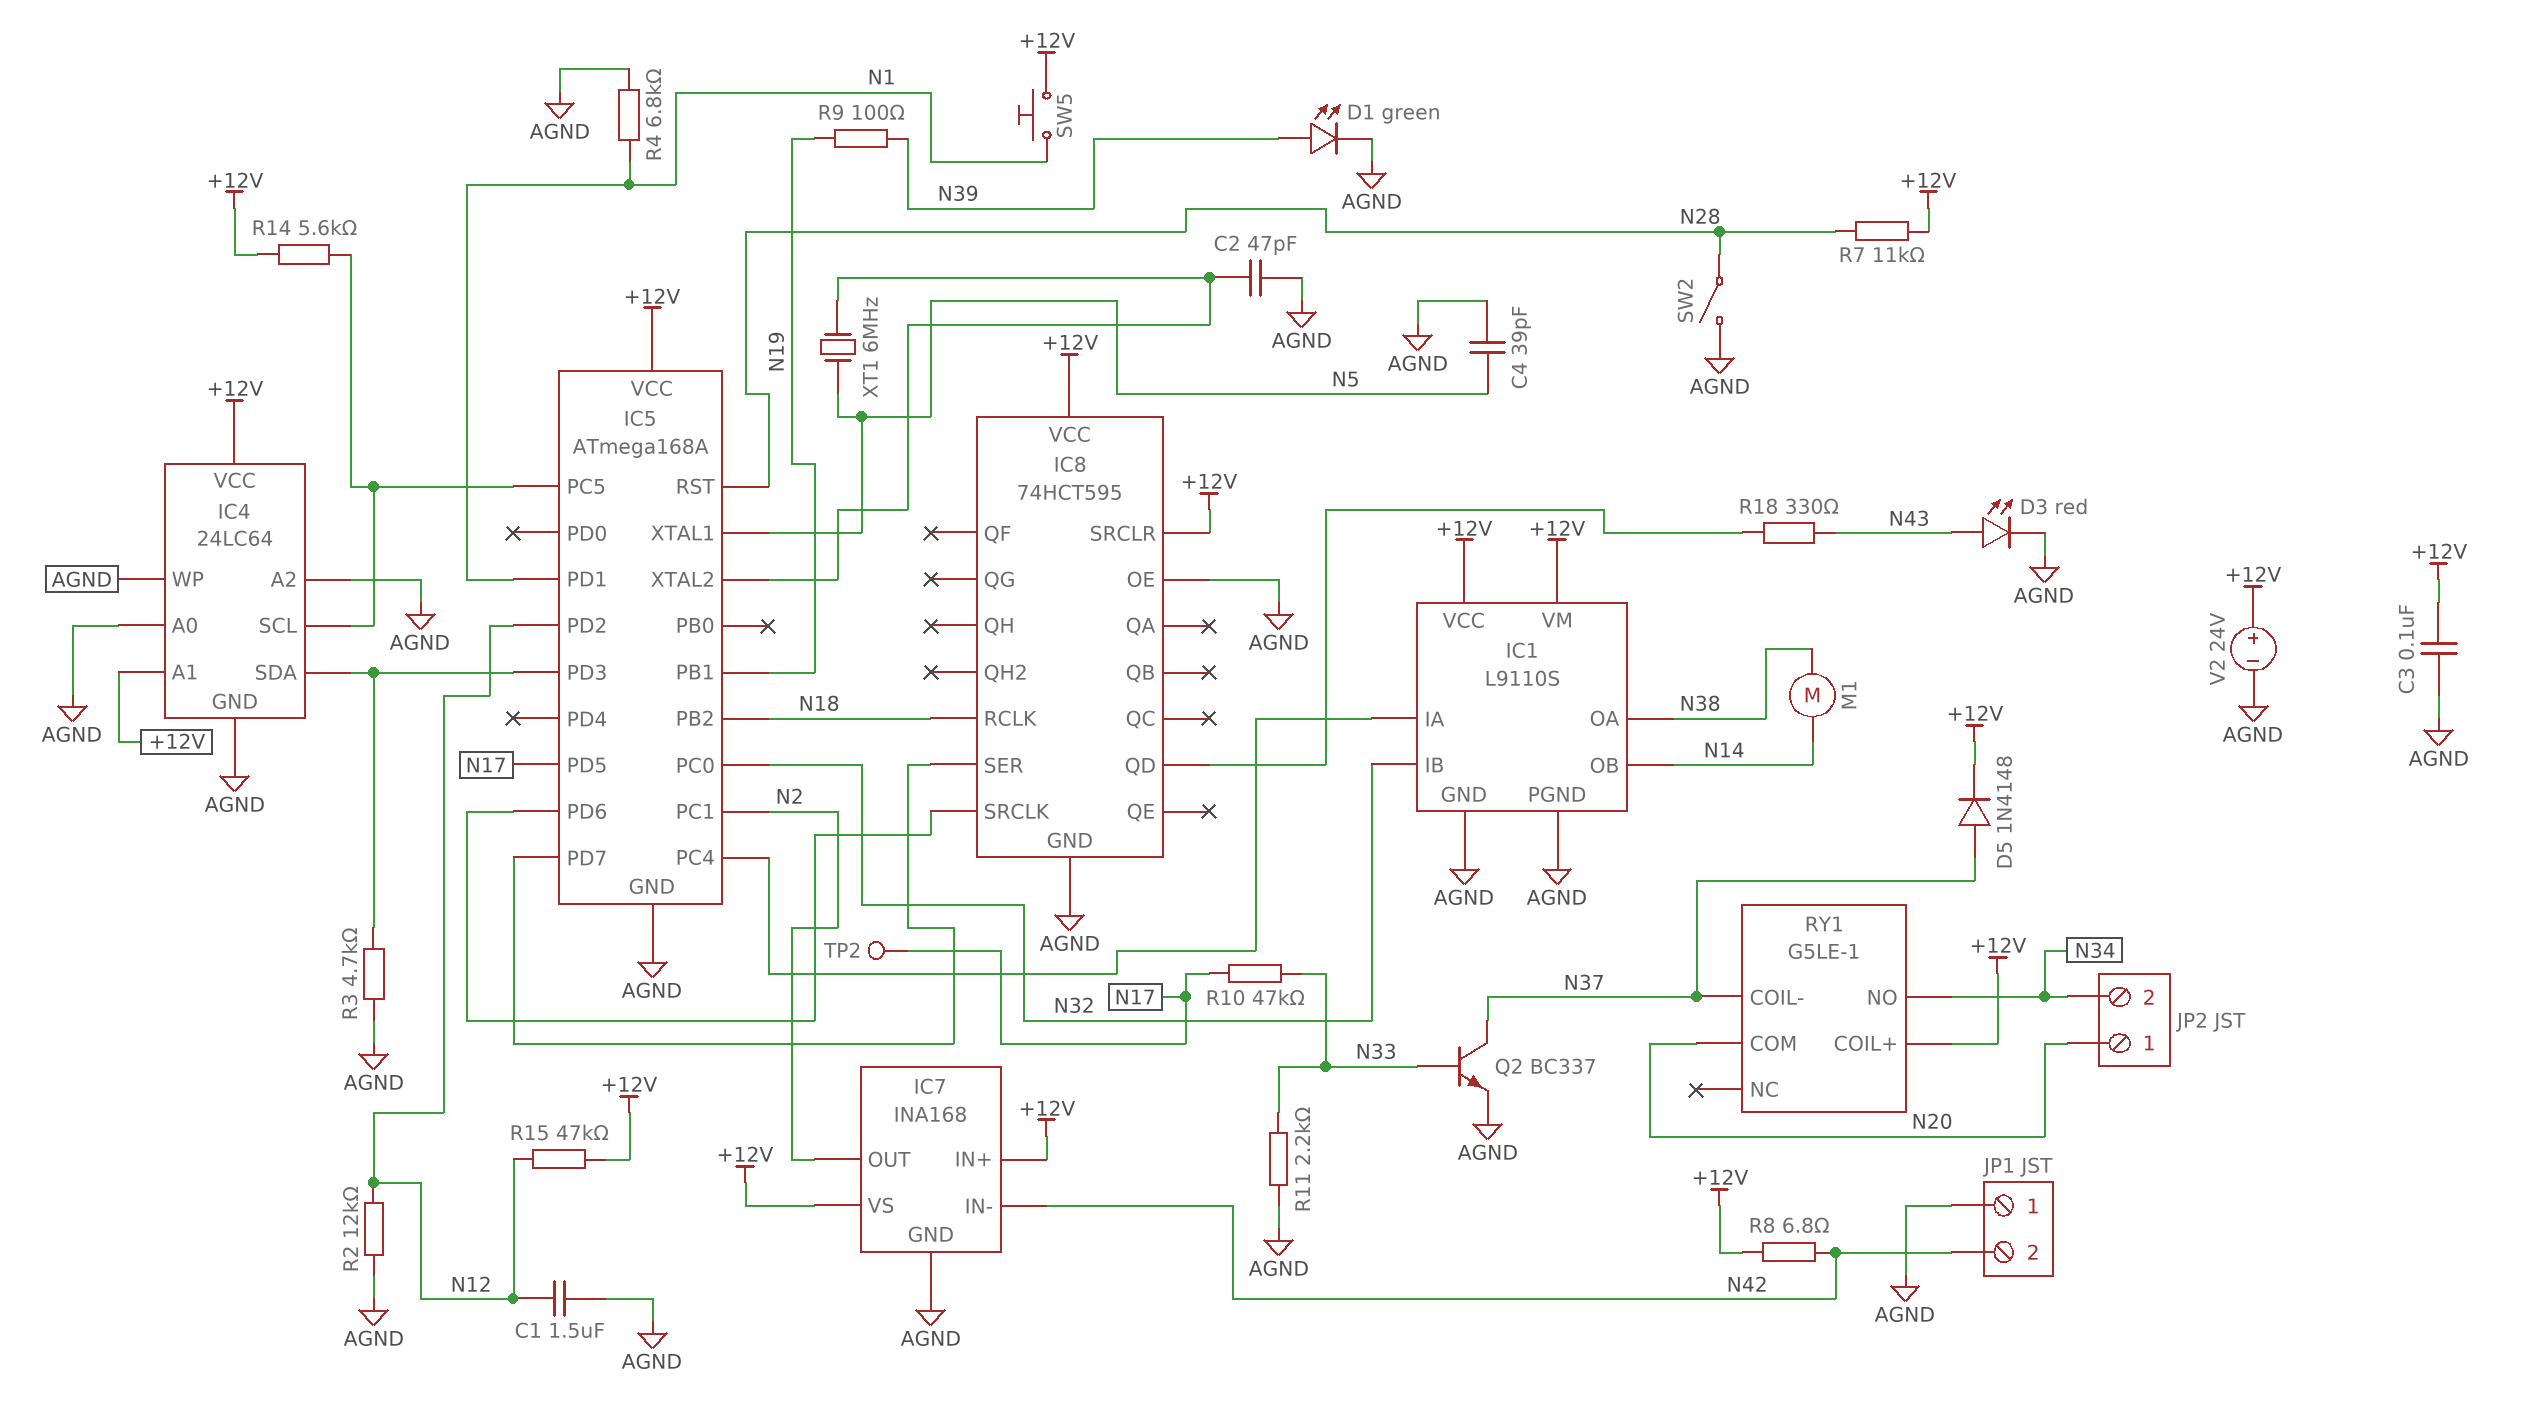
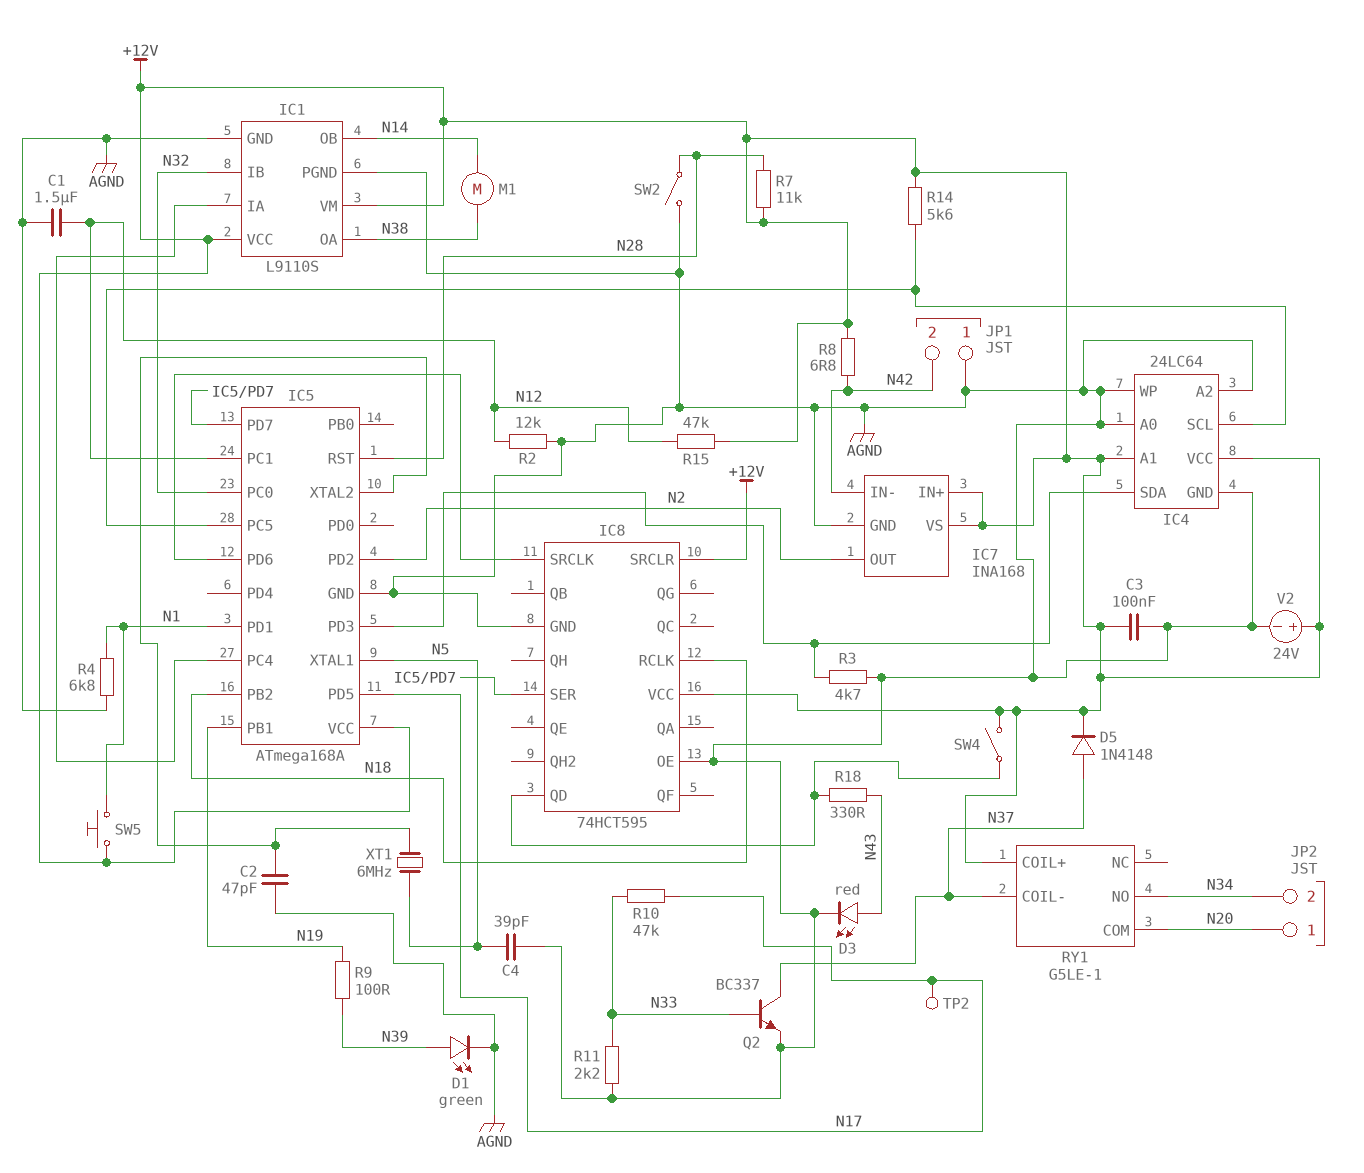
IC5 pin PC1: N2 -> N12
IC5 pin PD2: N12 -> N2
SW4: none -> switch (+12V, IC8/QD)

